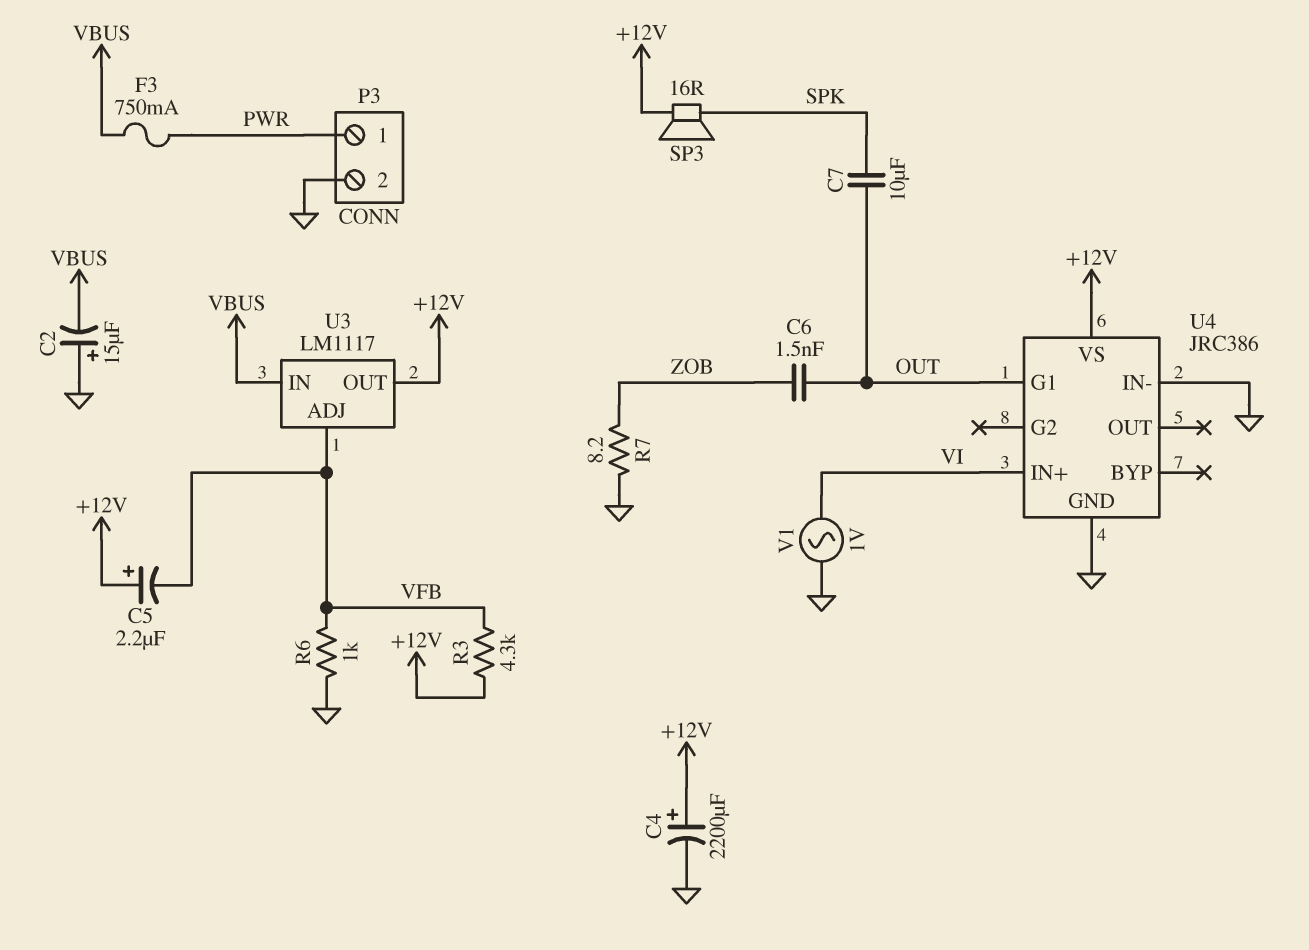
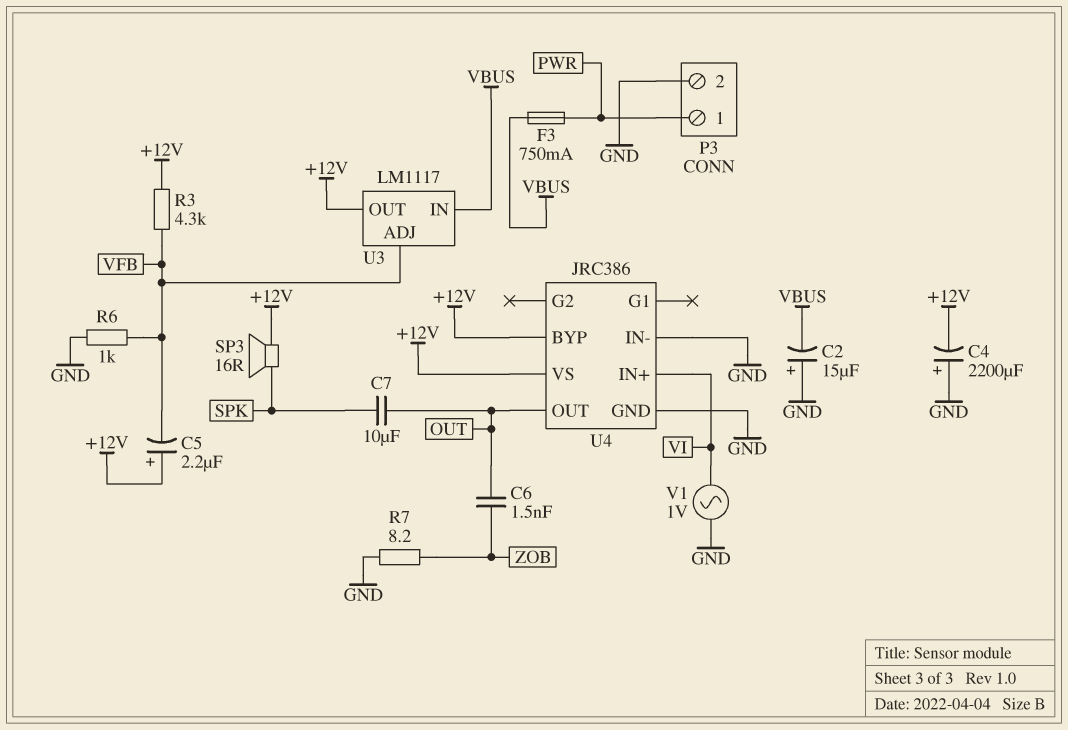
C4: 2200uF (plus +12V, minus GND) -> 2200uF (plus GND, minus +12V)
U4 pin BYP: none -> +12V
U4 pin G1: OUT -> none
U4 pin OUT: none -> OUT

